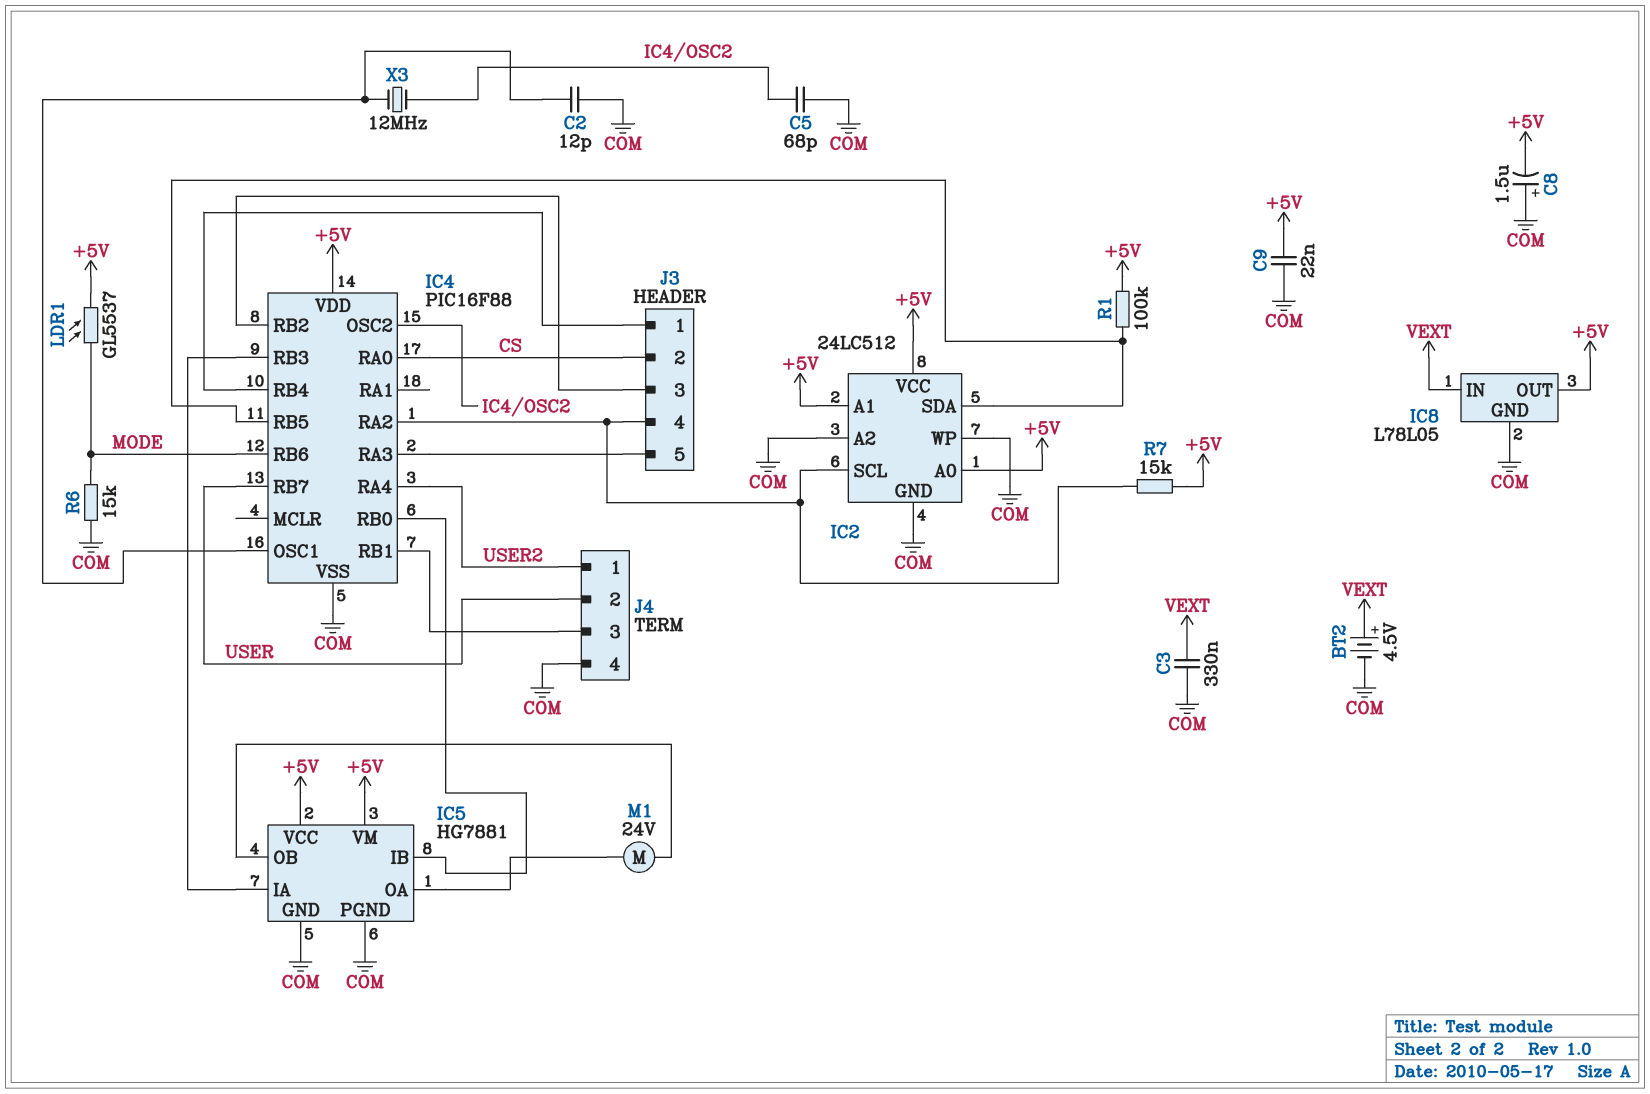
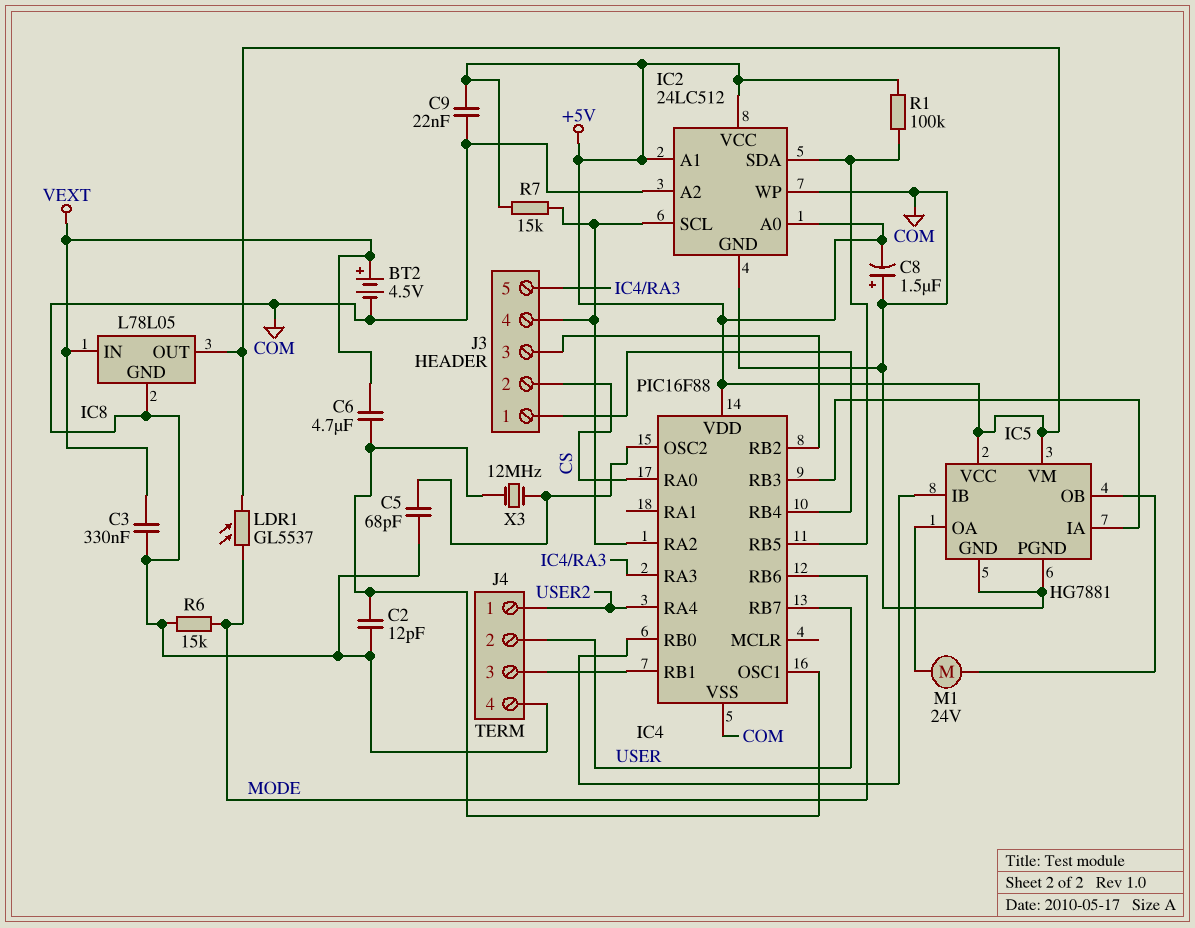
C6: none -> 4.7uF (IC4/OSC1, VEXT)

